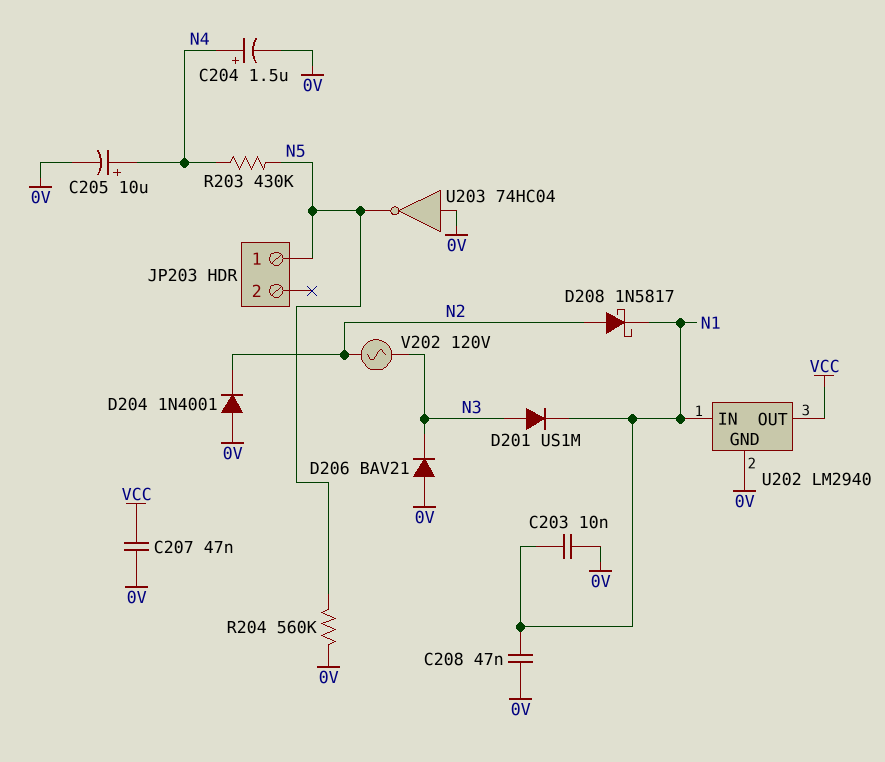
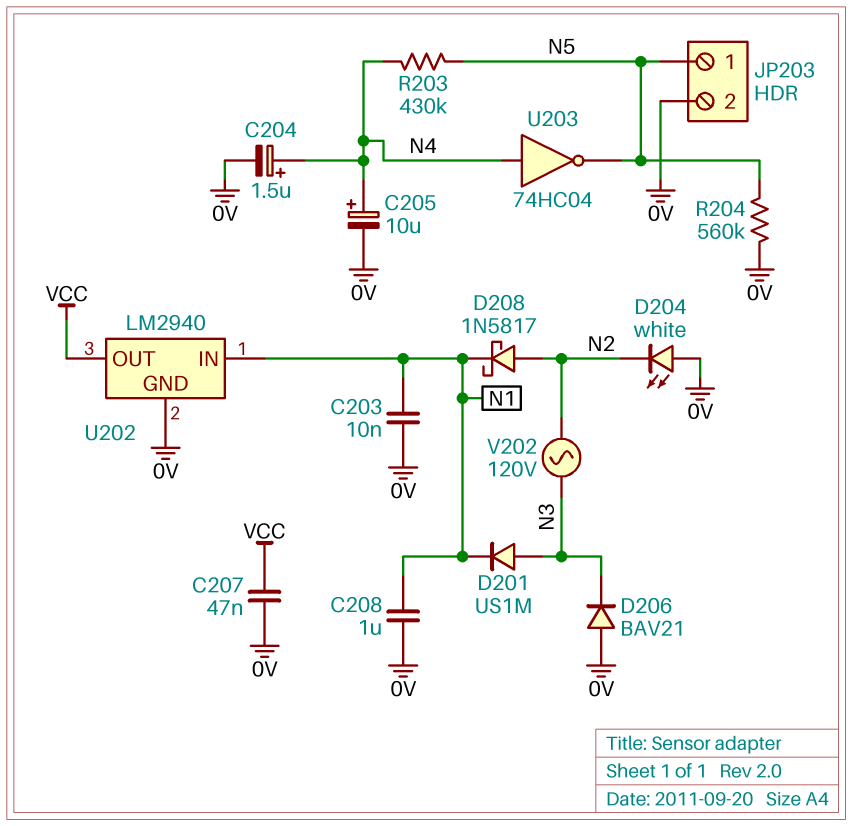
C208: 47nF (0V, N1) -> 1uF (0V, N1)
D204: diode 1N4001 (A 0V, K N2) -> LED white (A 0V, K N2)
JP203 pin 2: none -> 0V
U203: NOT 74HC04 (in 0V, out N5) -> NOT 74HC04 (in N4, out N5)

